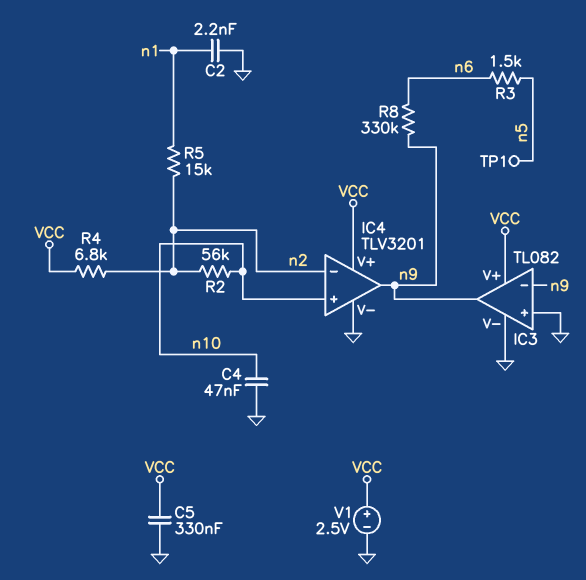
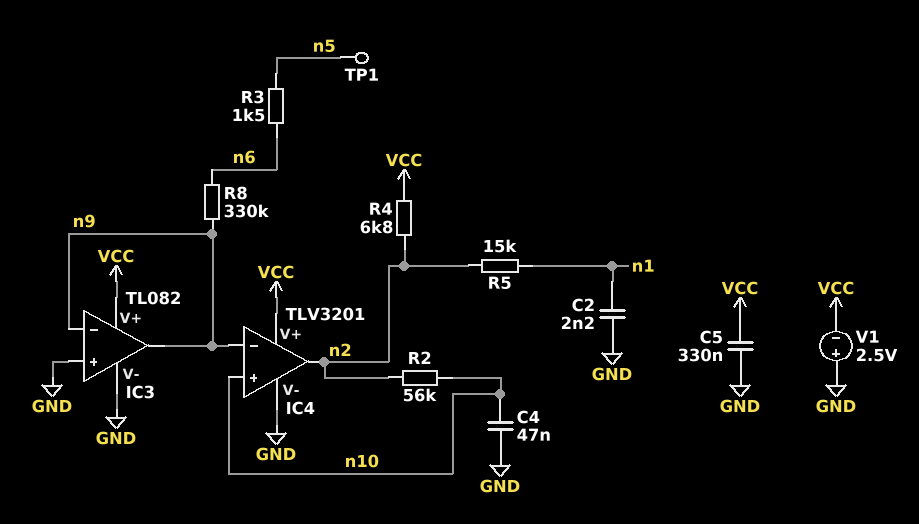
IC4 pin in-: n2 -> n9
IC4 pin out: n9 -> n2
V1: 2.5V (plus VCC, minus GND) -> 2.5V (plus GND, minus VCC)

